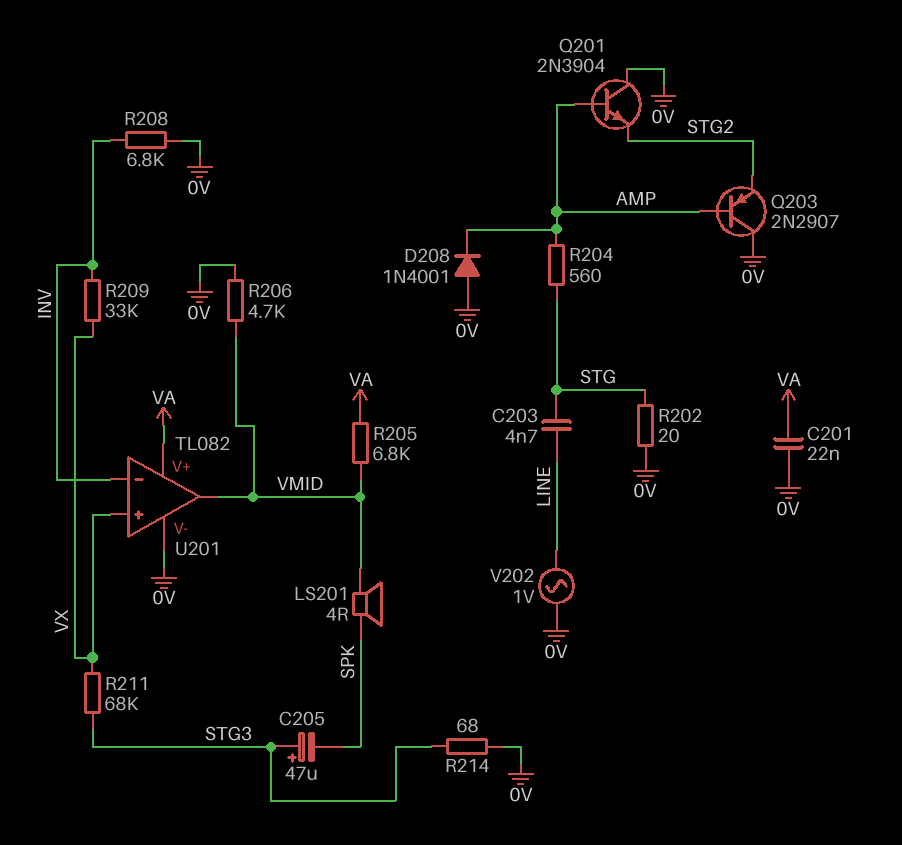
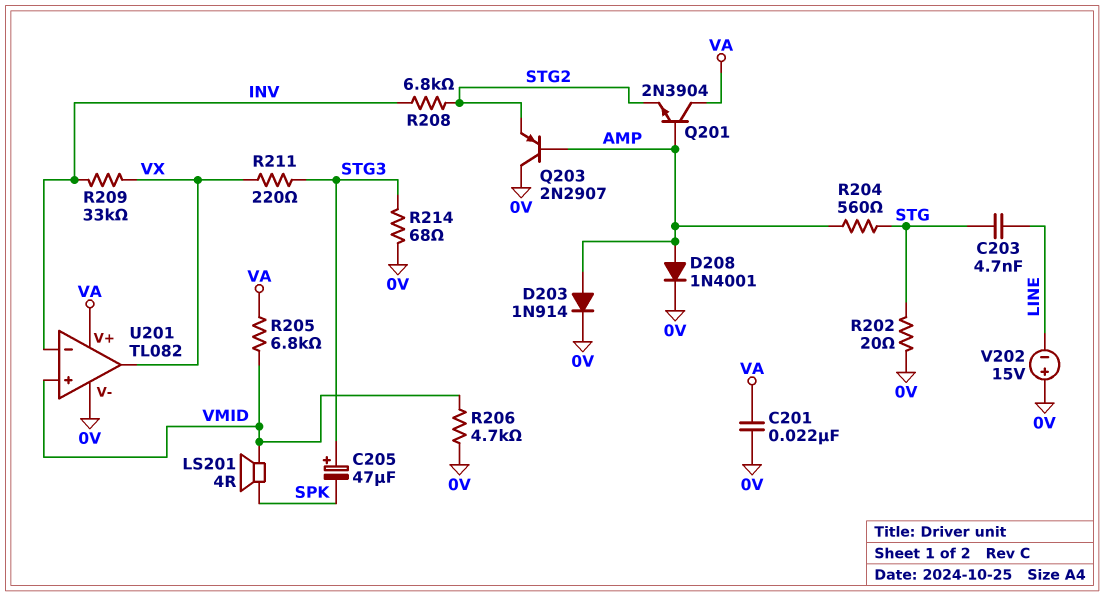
D203: none -> diode 1N914 (A AMP, K 0V)
D208: diode 1N4001 (A 0V, K AMP) -> diode 1N4001 (A AMP, K 0V)
Q201: NPN 2N3904 (B AMP, C 0V, E STG2) -> NPN 2N3904 (B AMP, C VA, E STG2)
R208: 6.8k (0V, INV) -> 6.8k (INV, STG2)
R211: 68k (STG3, VX) -> 220 (STG3, VX)
U201 pin in+: VX -> VMID
U201 pin out: VMID -> VX
V202: AC 1V (0V, LINE) -> 15V (plus 0V, minus LINE)

